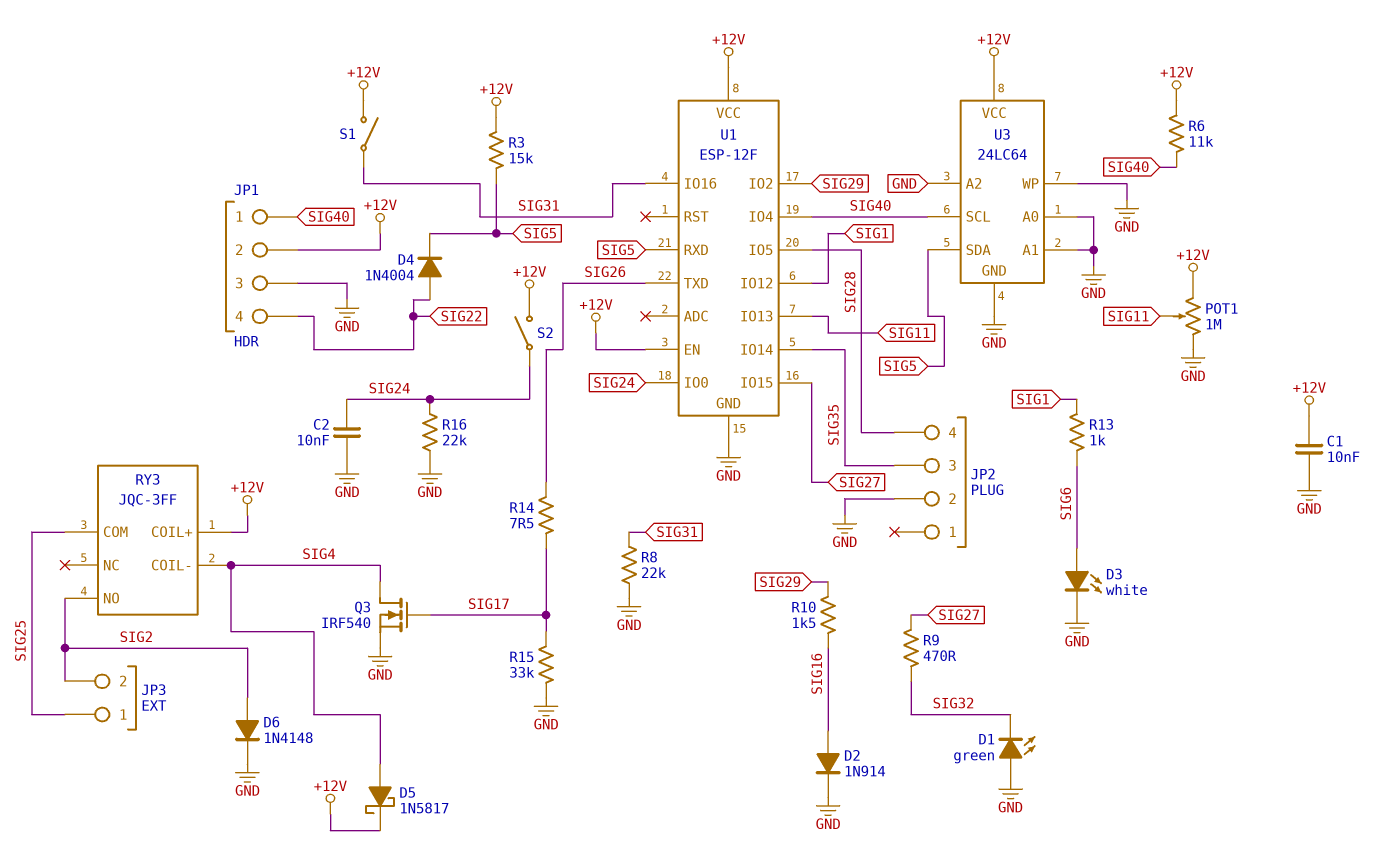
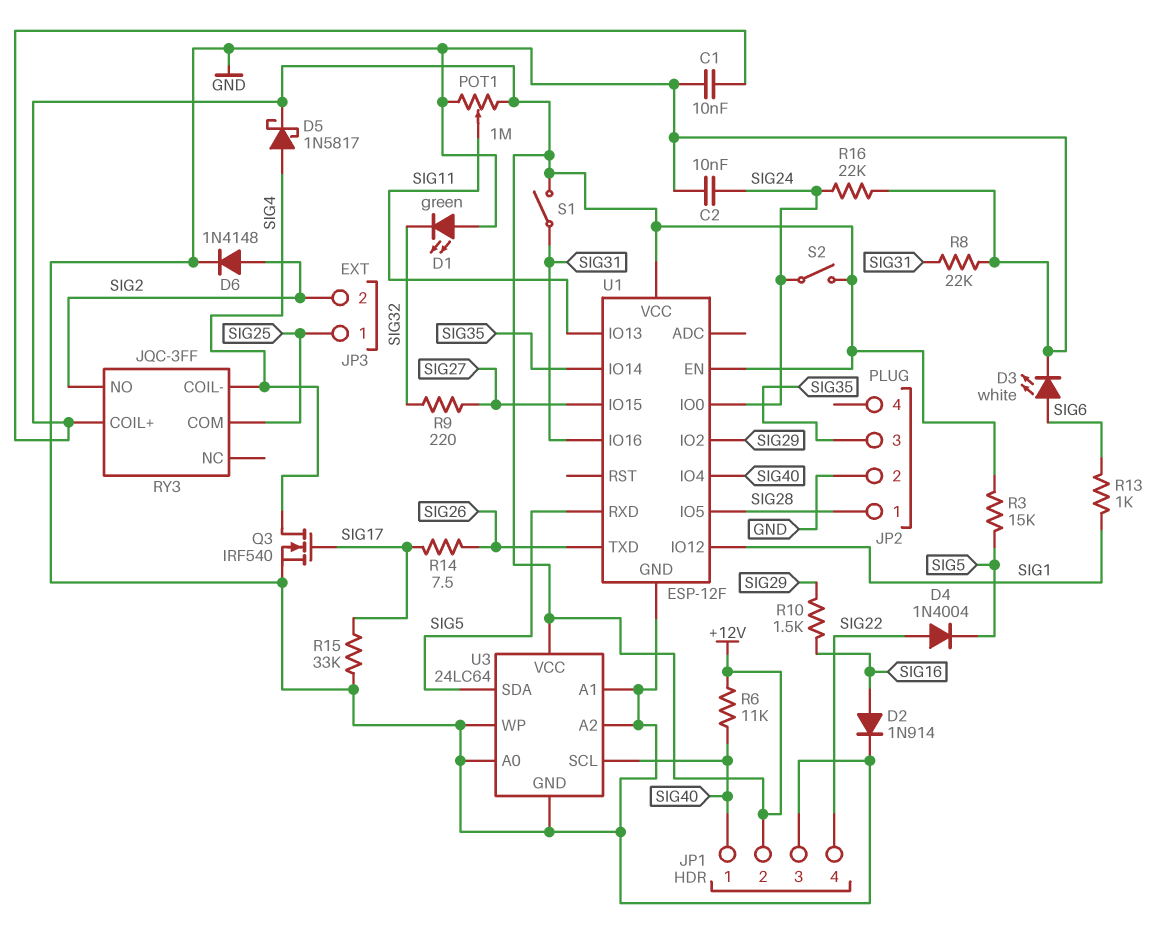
JP2 pin 1: none -> SIG28
JP2 pin 4: SIG28 -> none
R9: 470 (SIG27, SIG32) -> 220 (SIG27, SIG32)

